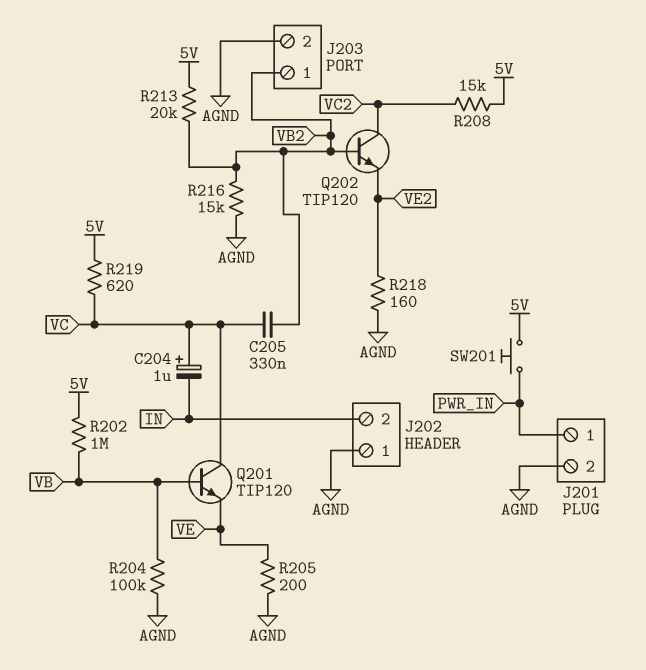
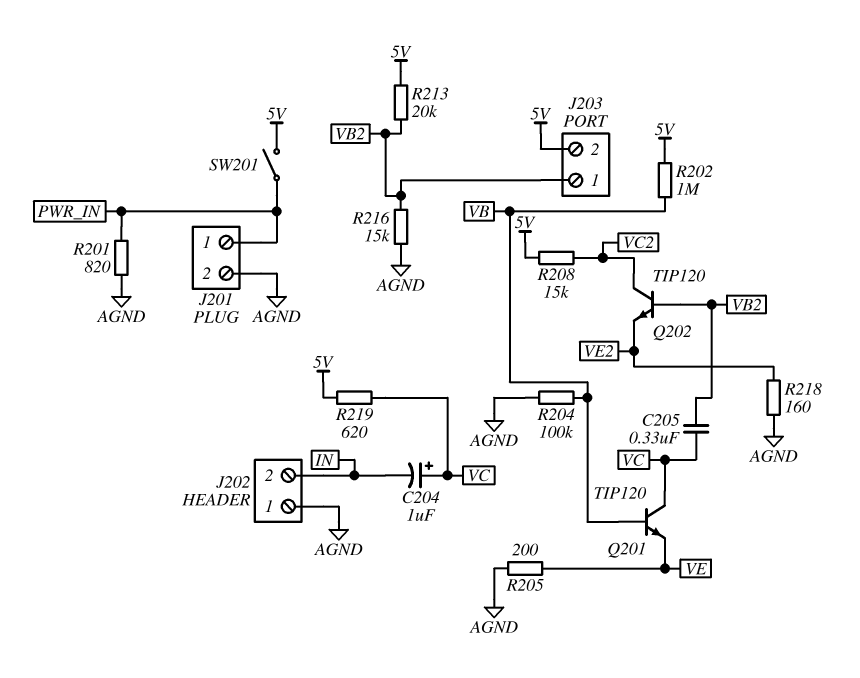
J203 pin 2: AGND -> 5V
R201: none -> 820 (AGND, PWR_IN)
SW201: button (5V, PWR_IN) -> switch (5V, PWR_IN)

